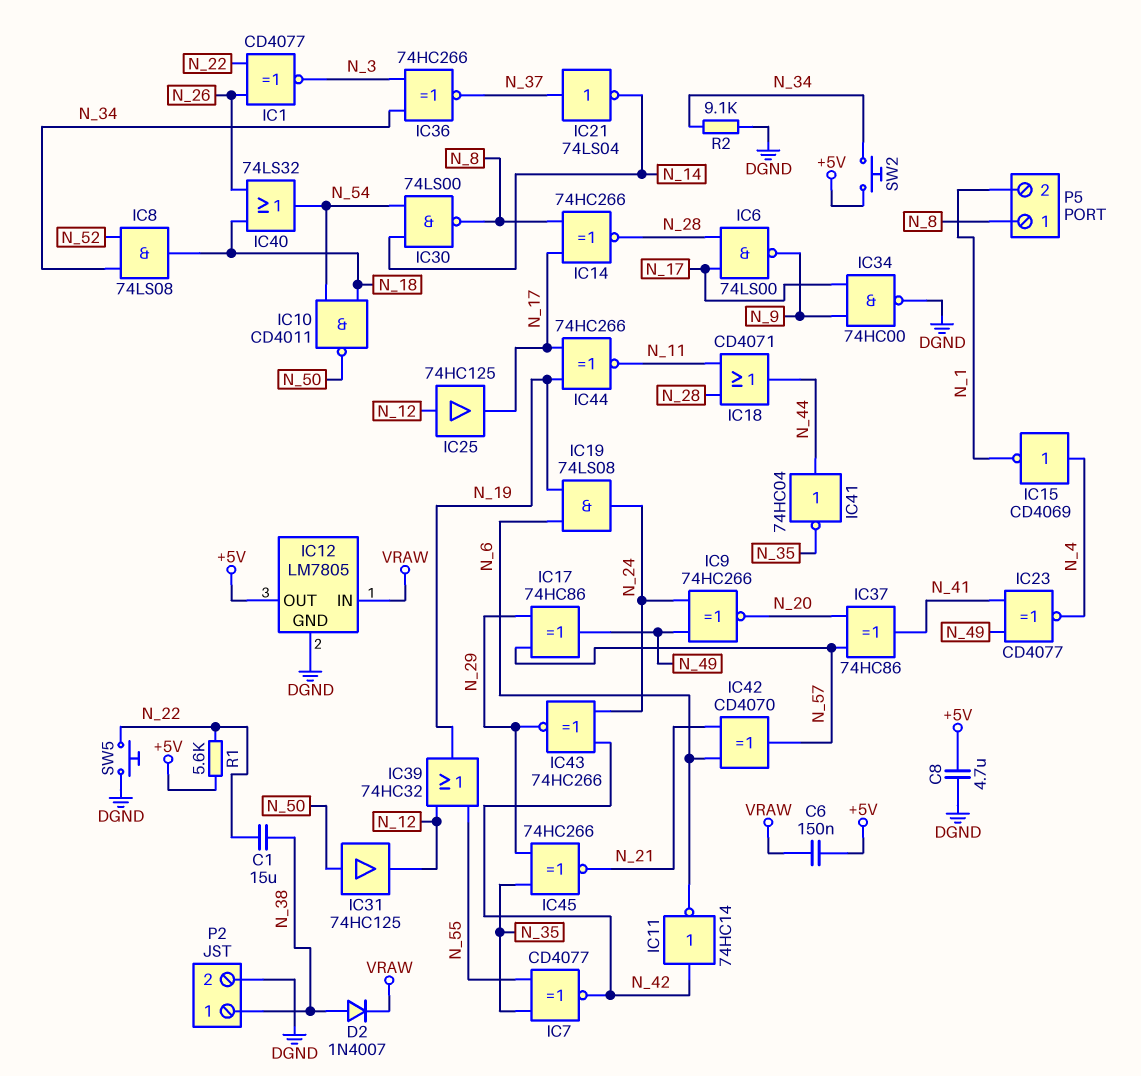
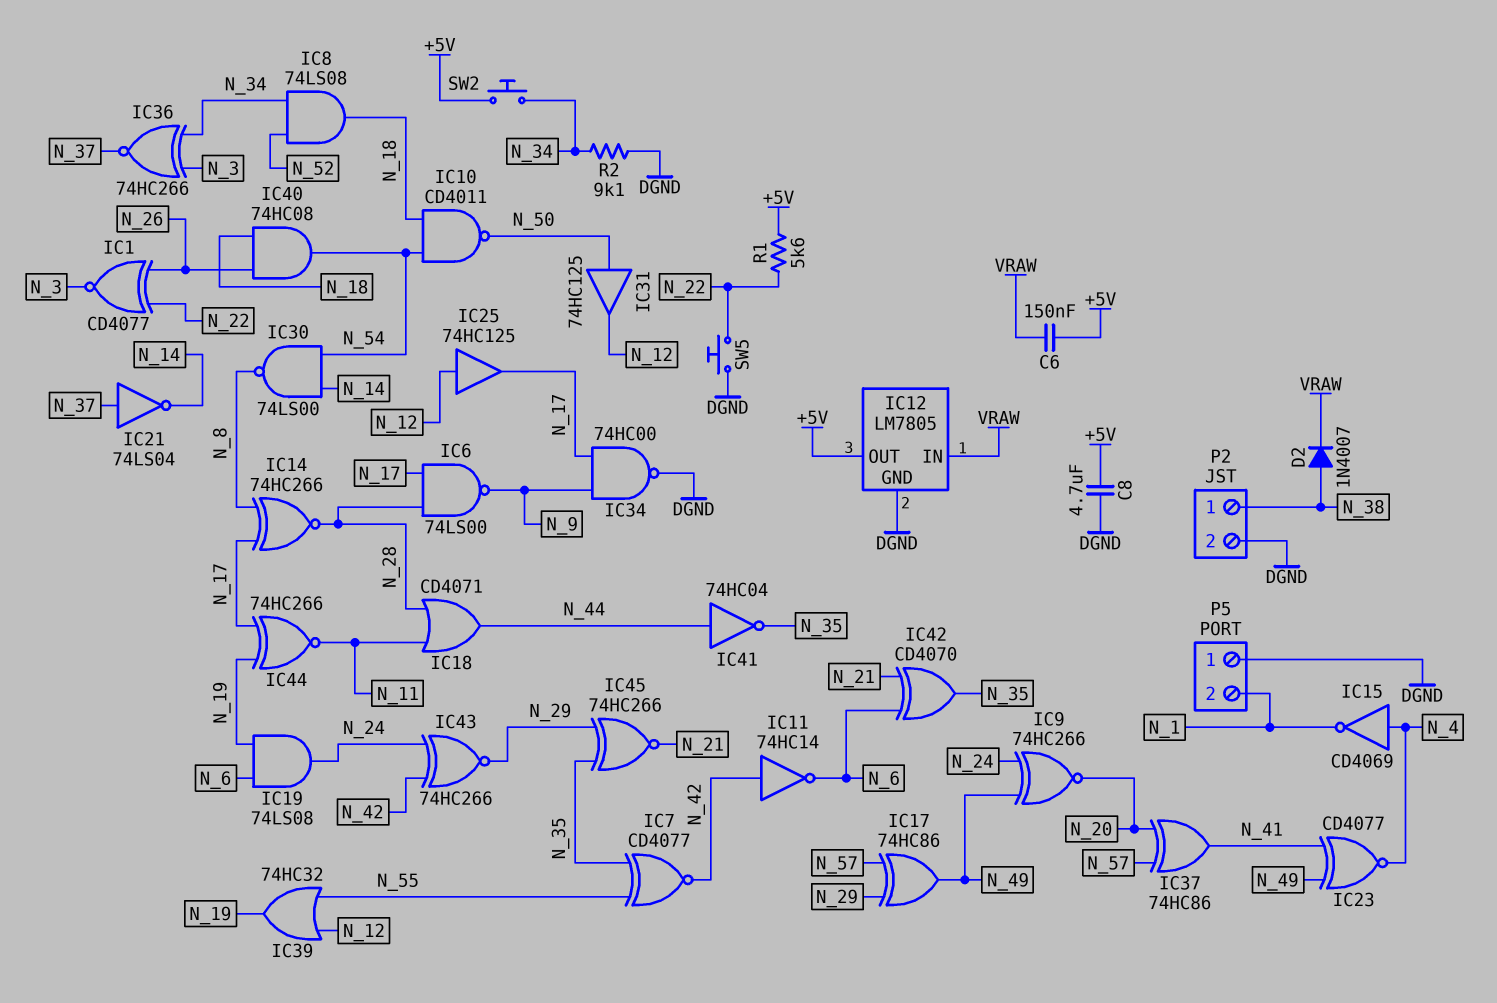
C1: 15uF (N_22, N_38) -> none
IC40: OR 74LS32 (in N_18, in N_26, out N_54) -> AND 74HC08 (in N_18, in N_26, out N_54)
IC42: XOR CD4070 (in N_6, in N_21, out N_57) -> XOR CD4070 (in N_6, in N_21, out N_35)
P5 pin 1: N_8 -> DGND

